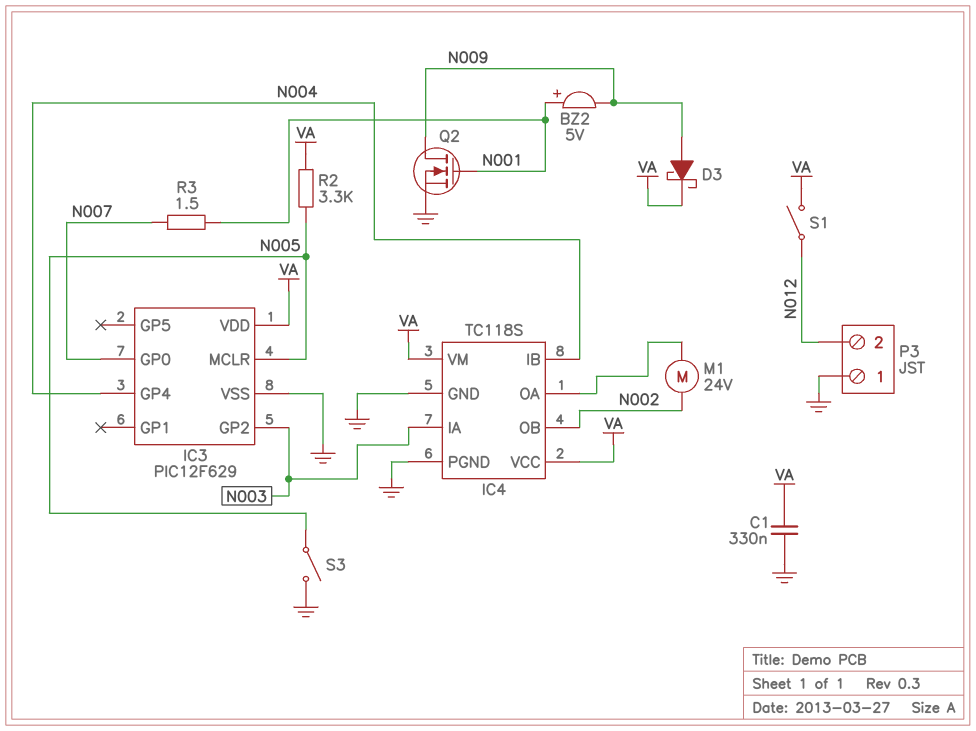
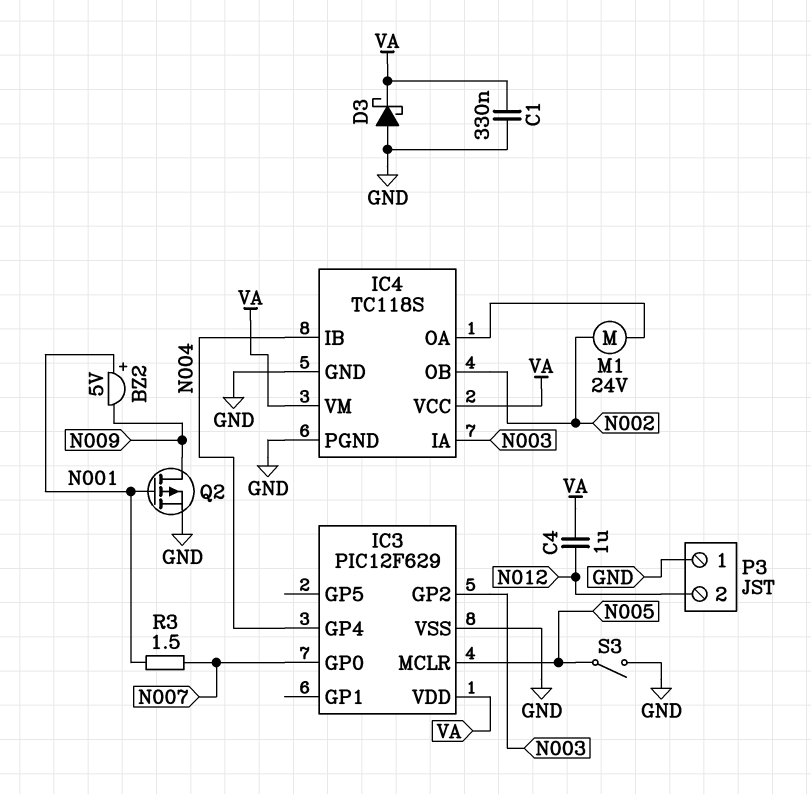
C4: none -> 1uF (N012, VA)
D3: schottky (A N009, K VA) -> schottky (A GND, K VA)
Q2: NMOS (G N001, D N009, S GND) -> PMOS (G N001, D N009, S GND)
R2: 3.3k (N005, VA) -> none
S1: switch (N012, VA) -> none

